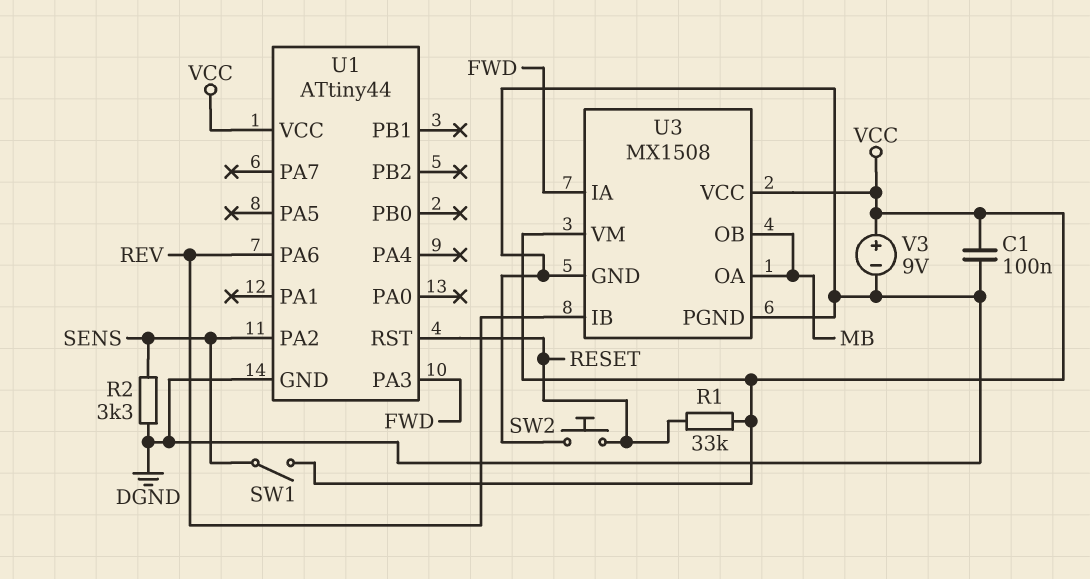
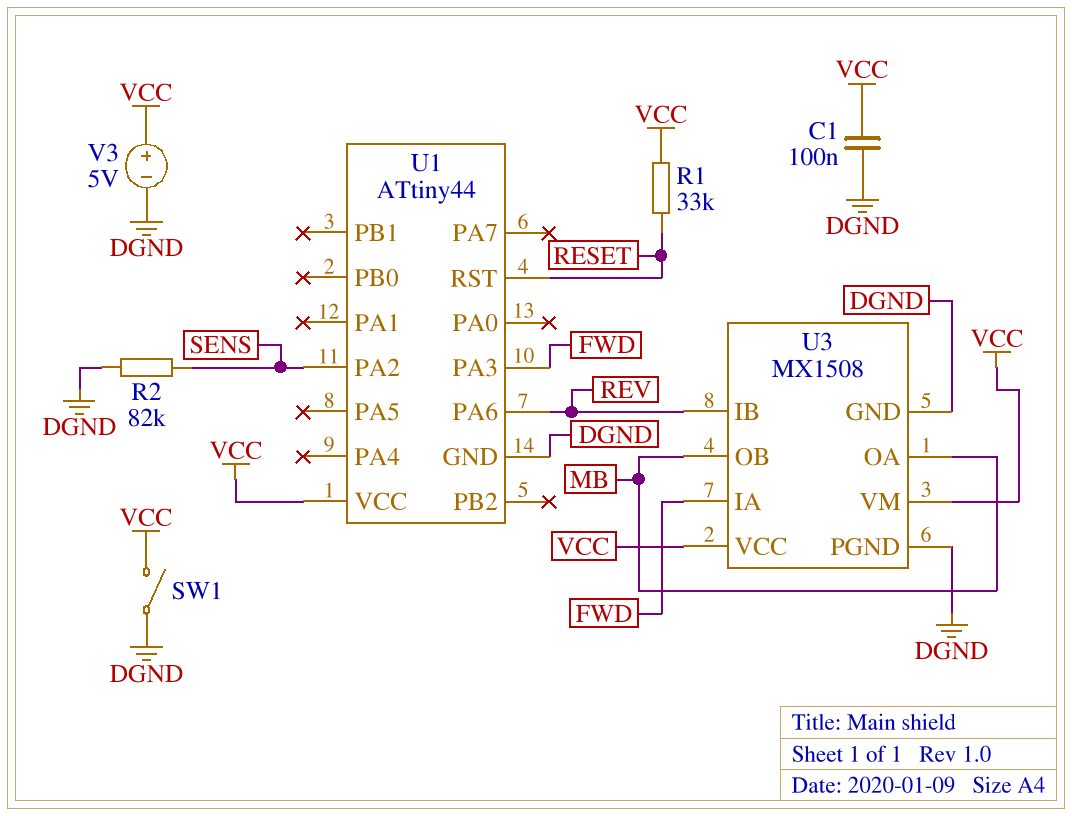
R2: 3.3k (DGND, SENS) -> 82k (DGND, SENS)
SW1: switch (SENS, VCC) -> switch (DGND, VCC)
SW2: button (DGND, RESET) -> none
V3: 9V (plus VCC, minus DGND) -> 5V (plus VCC, minus DGND)

